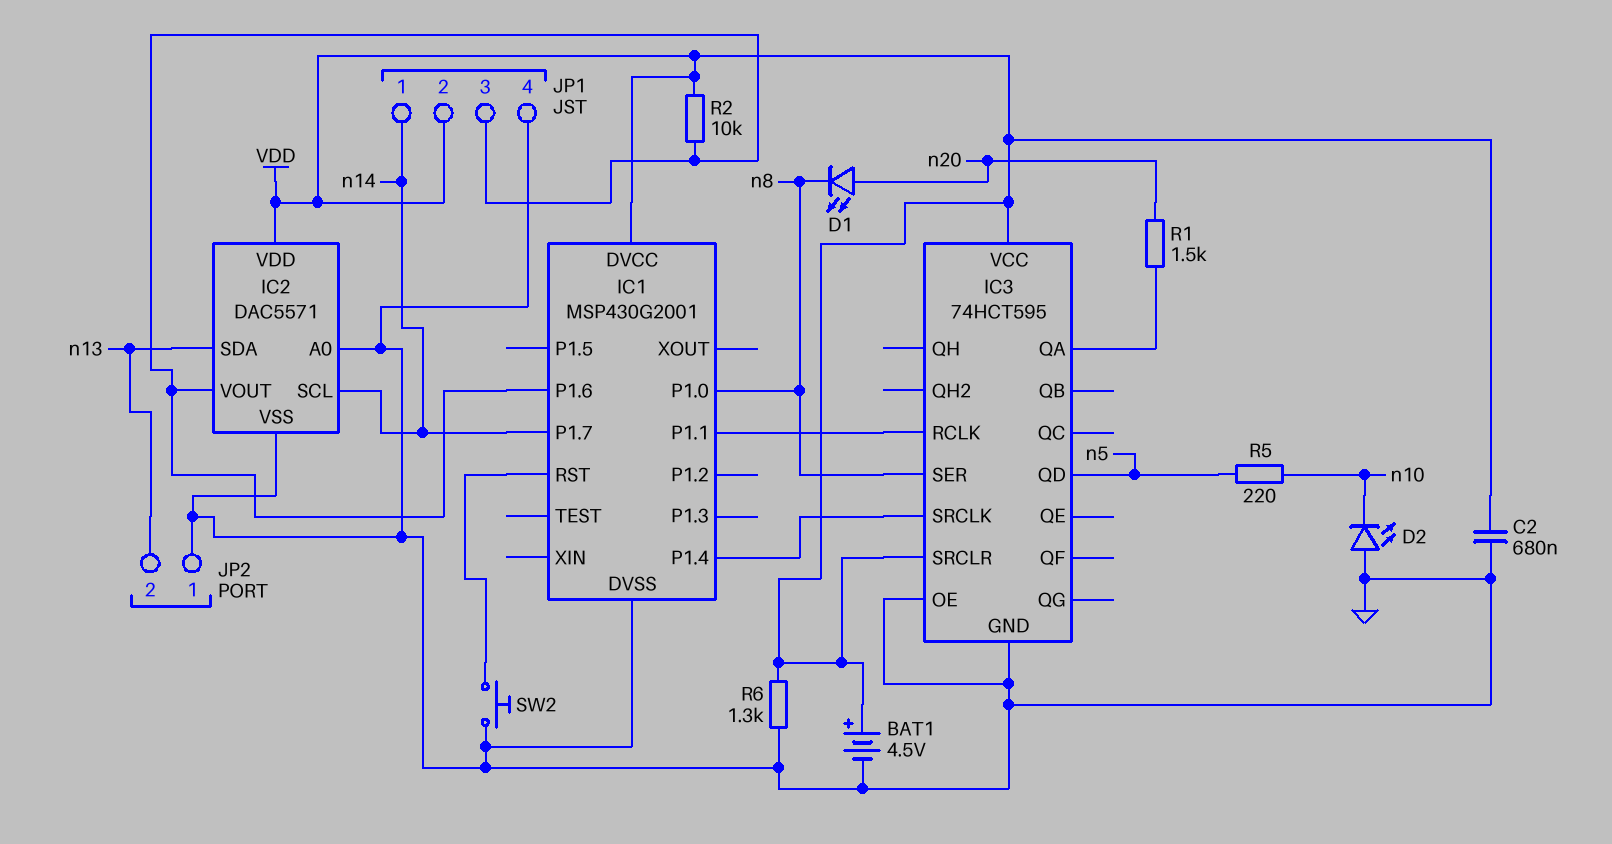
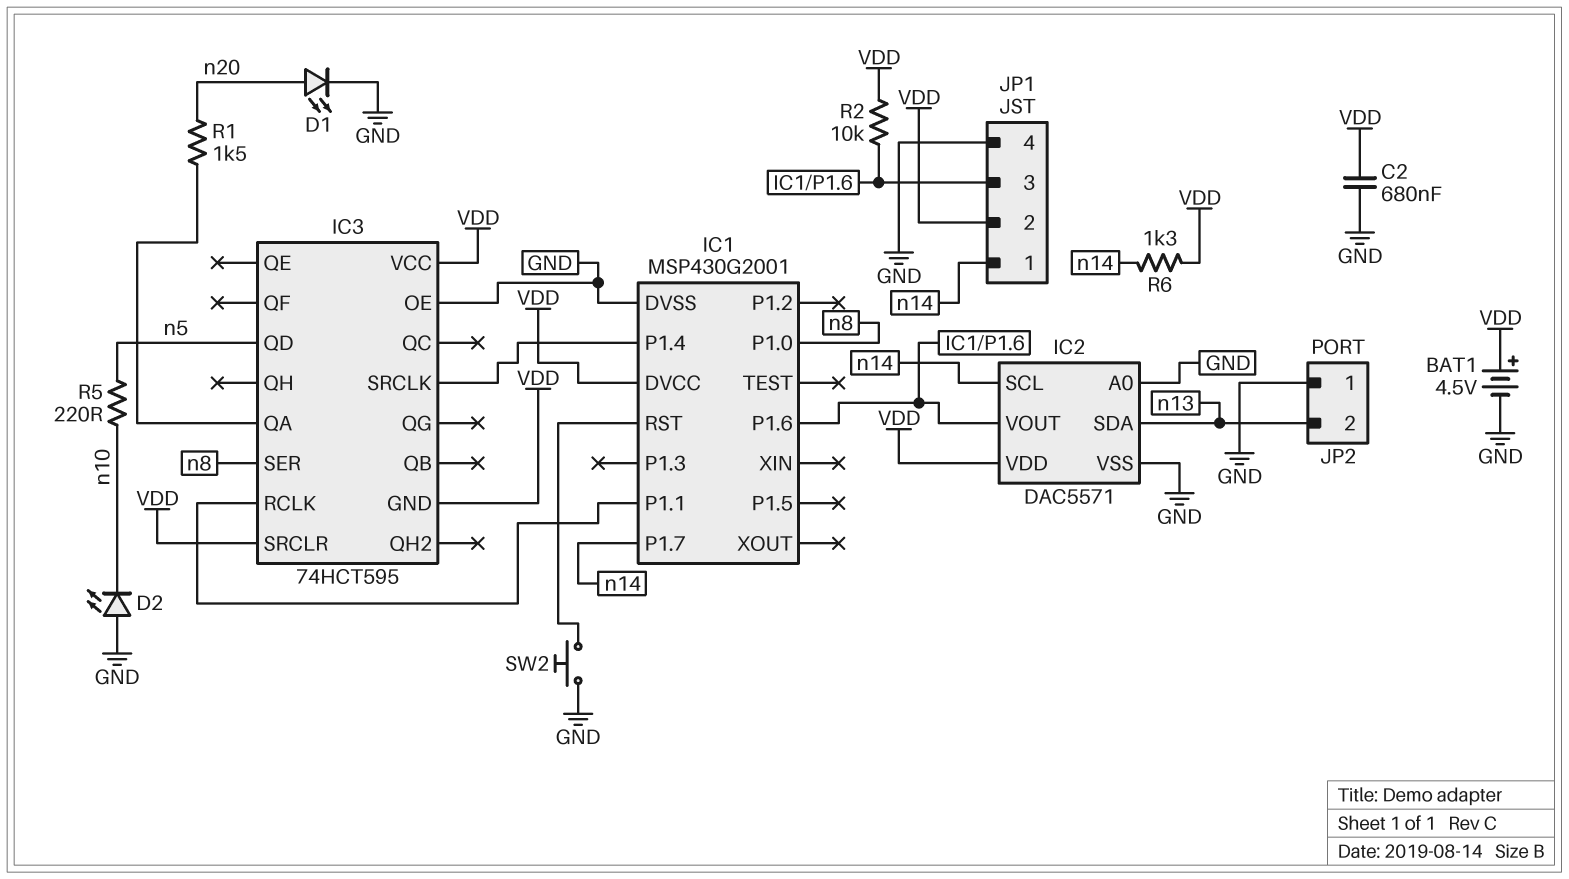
D1: LED (A n20, K n8) -> LED (A n20, K GND)
IC3 pin GND: GND -> VDD
R6: 1.3k (GND, VDD) -> 1.3k (VDD, n14)

